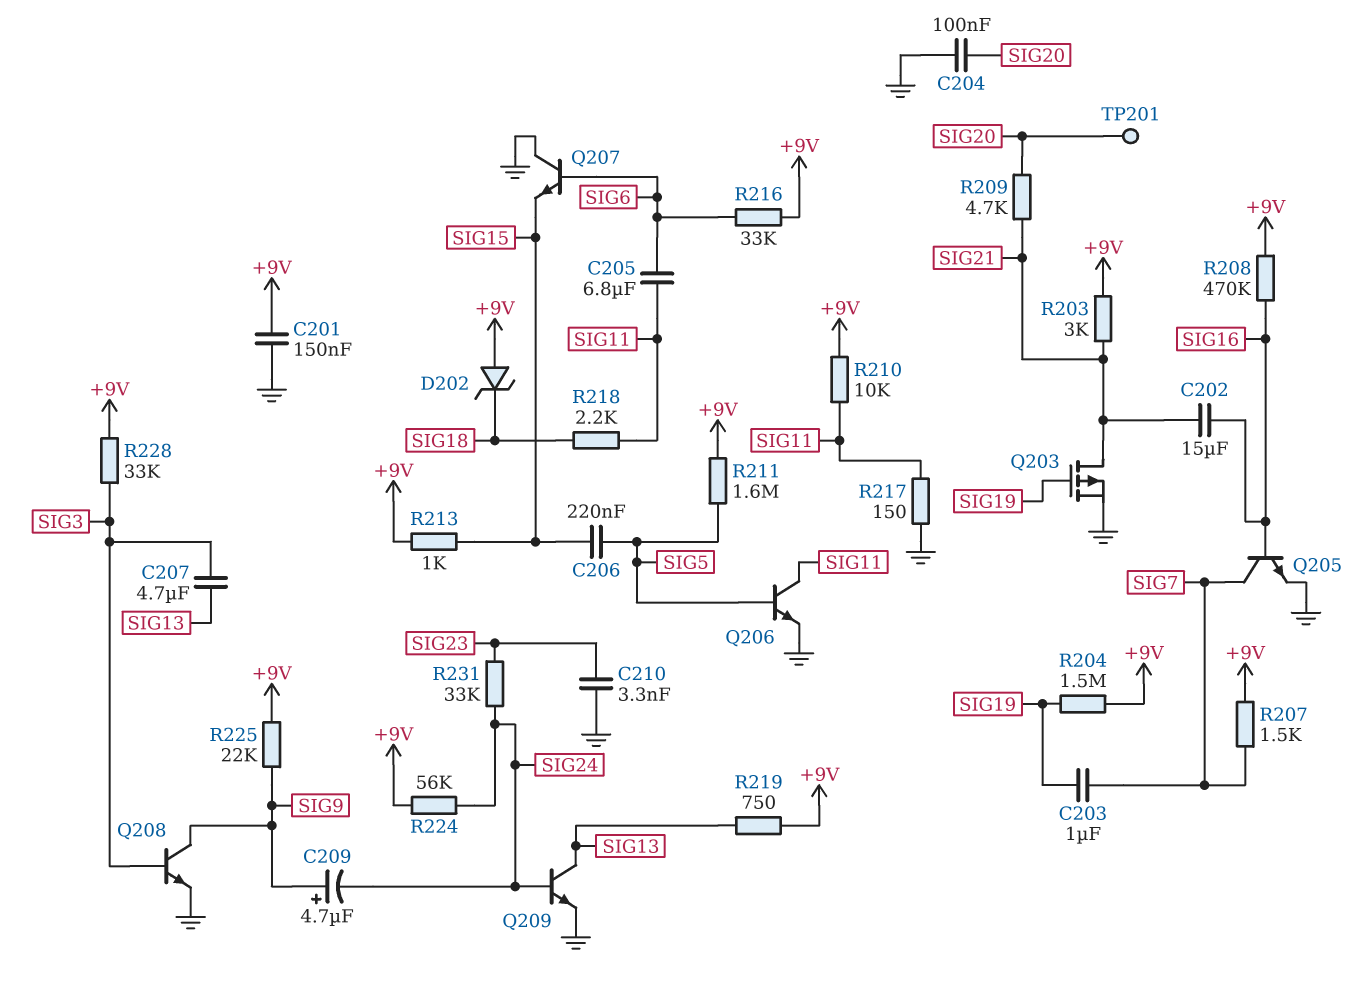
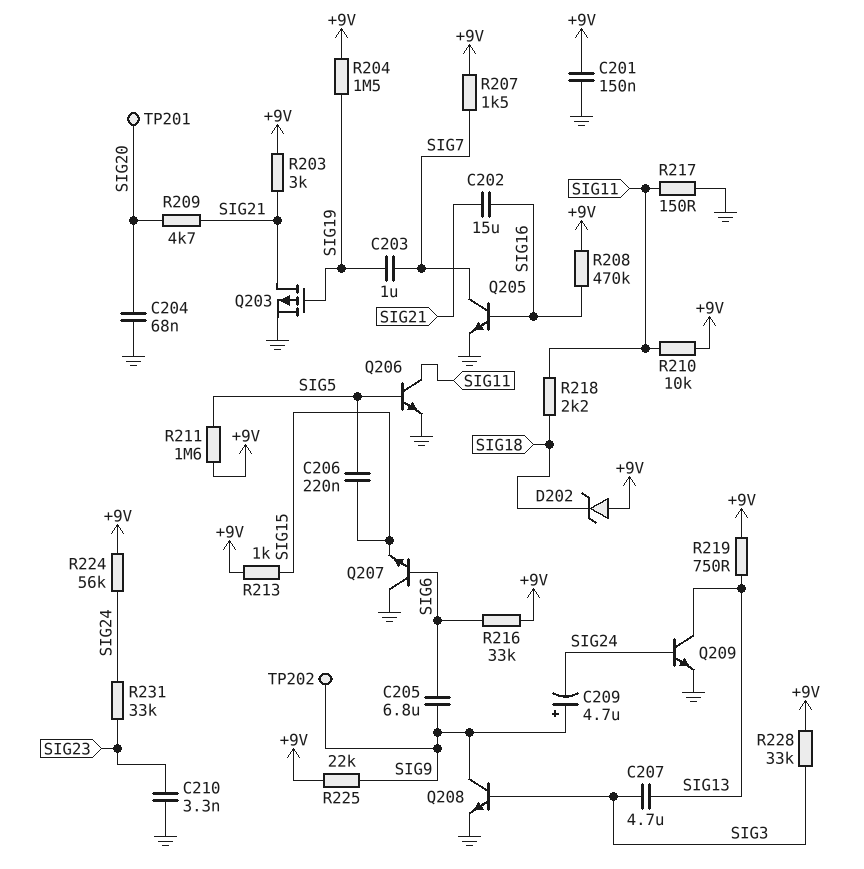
C204: 100nF (GND, SIG20) -> 68nF (GND, SIG20)
C205: 6.8uF (SIG6, SIG11) -> 6.8uF (SIG6, SIG9)
TP202: none -> test point (SIG9)

